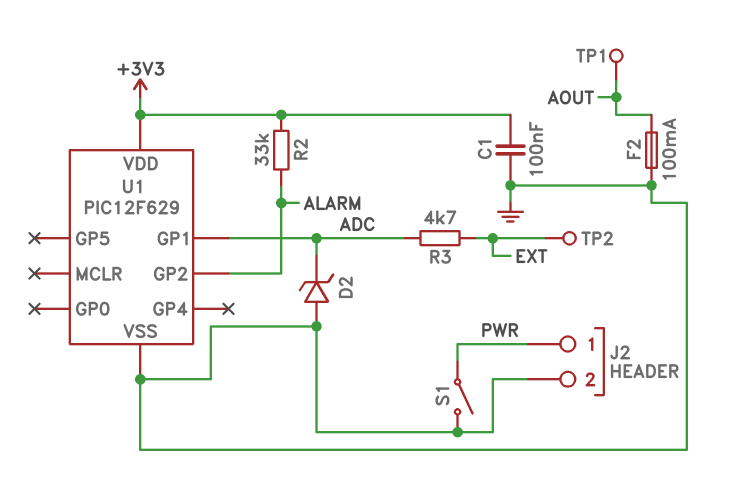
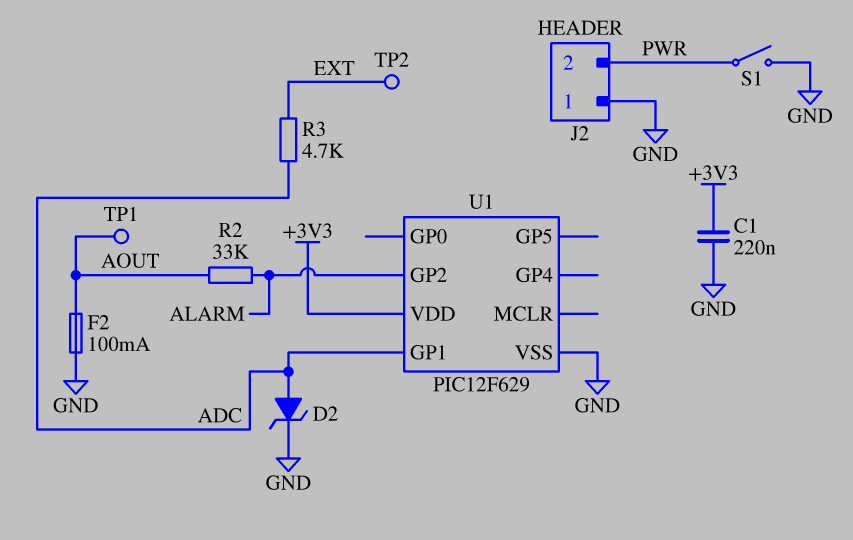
C1: 100nF (+3V3, GND) -> 220nF (+3V3, GND)
D2: zener (A GND, K ADC) -> zener (A ADC, K GND)
J2 pin 1: PWR -> GND
J2 pin 2: GND -> PWR
R2: 33k (+3V3, ALARM) -> 33k (ALARM, AOUT)

